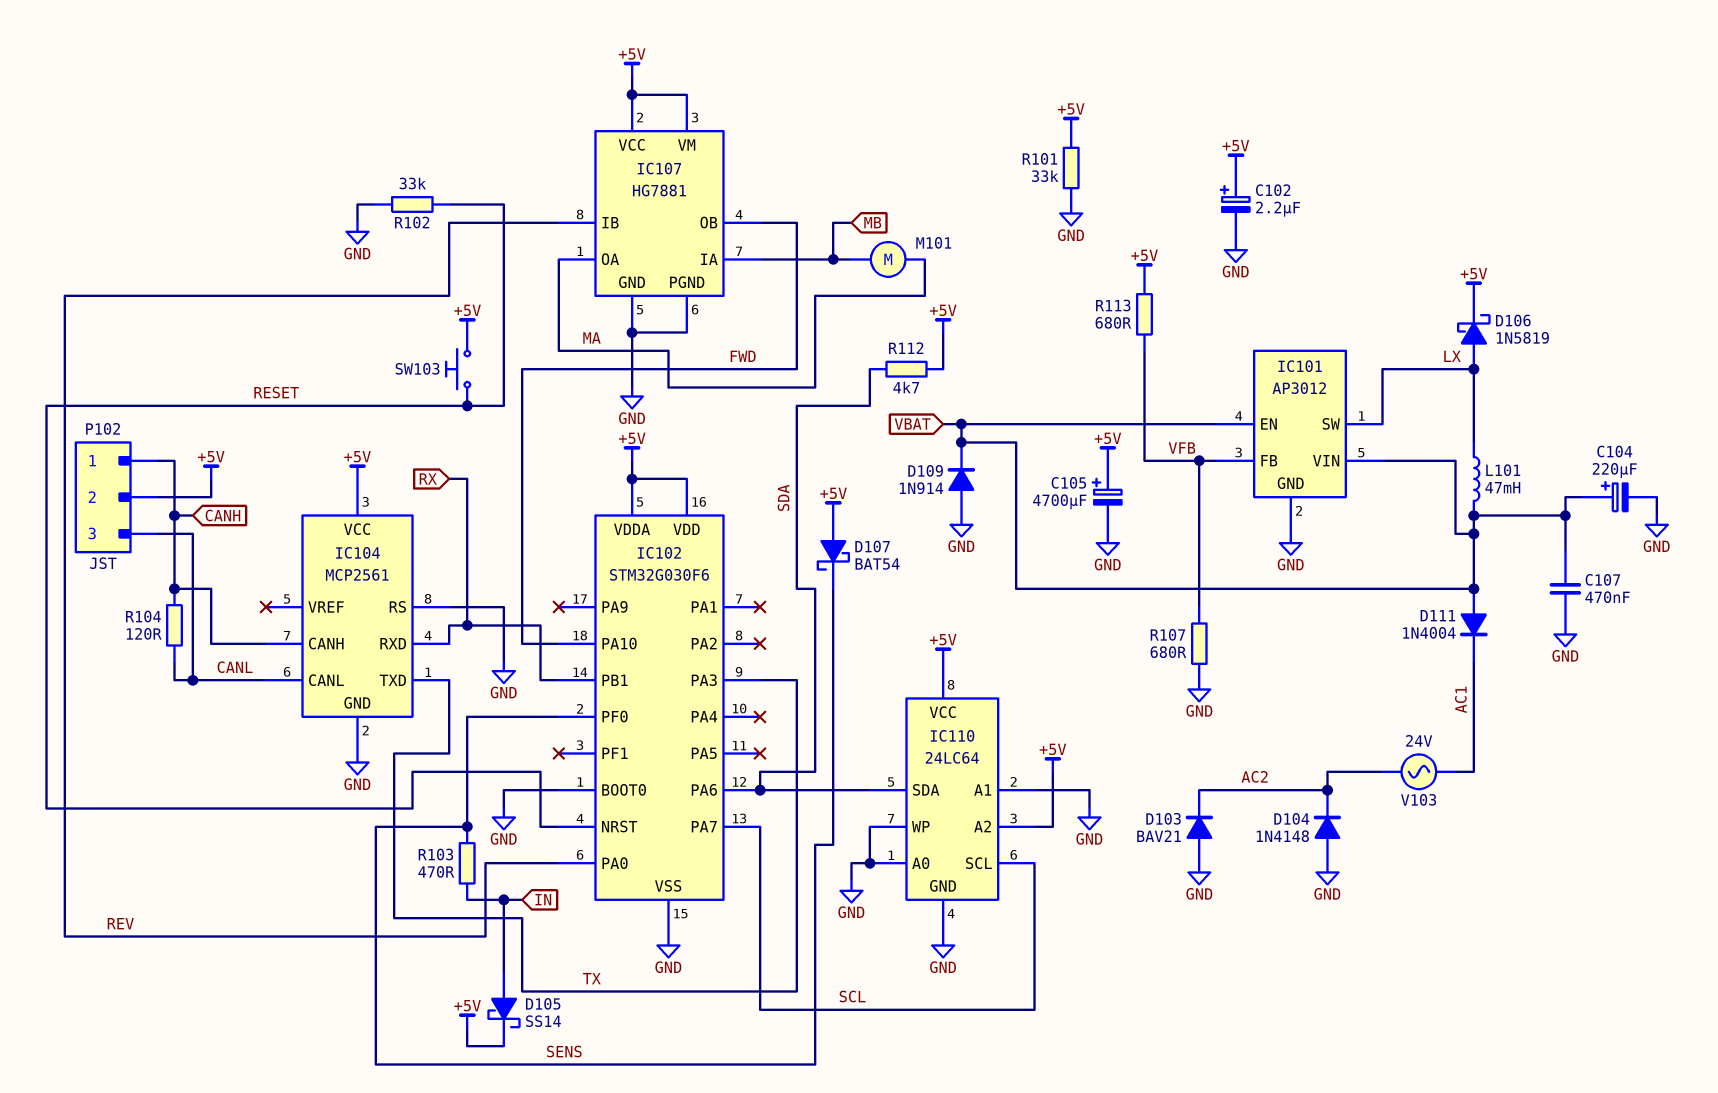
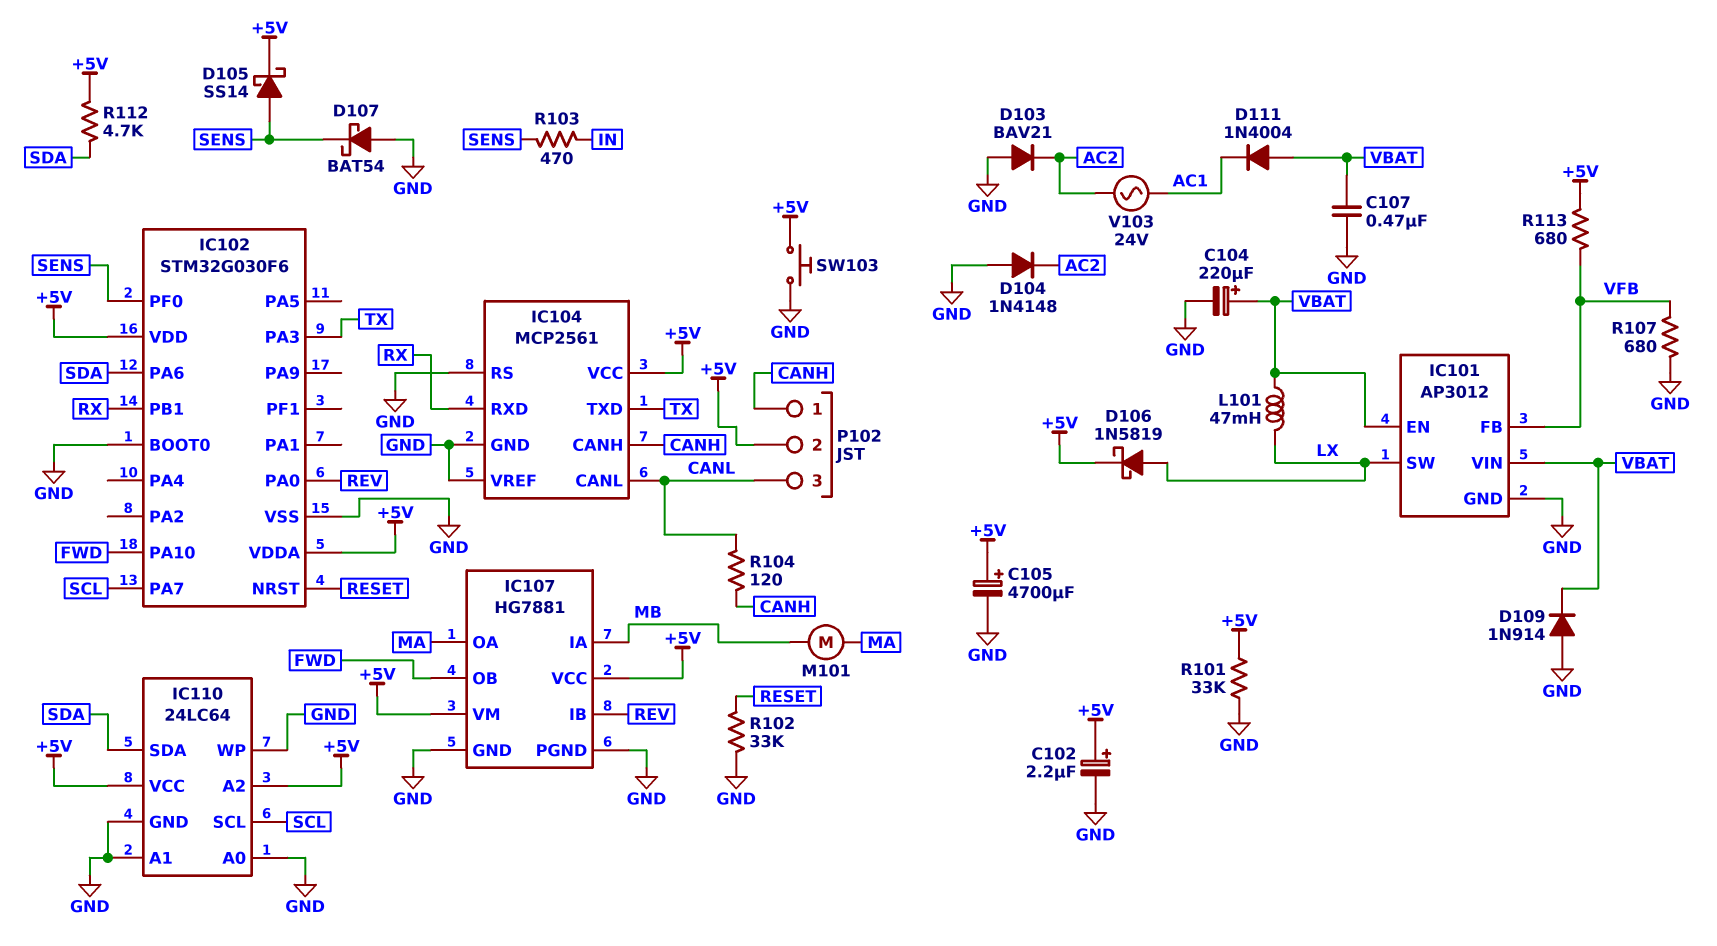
D105: schottky SS14 (A IN, K +5V) -> schottky SS14 (A SENS, K +5V)
D107: schottky BAT54 (A +5V, K SENS) -> schottky BAT54 (A GND, K SENS)
IC104 pin VREF: none -> GND
SW103: button (+5V, RESET) -> button (+5V, GND)

